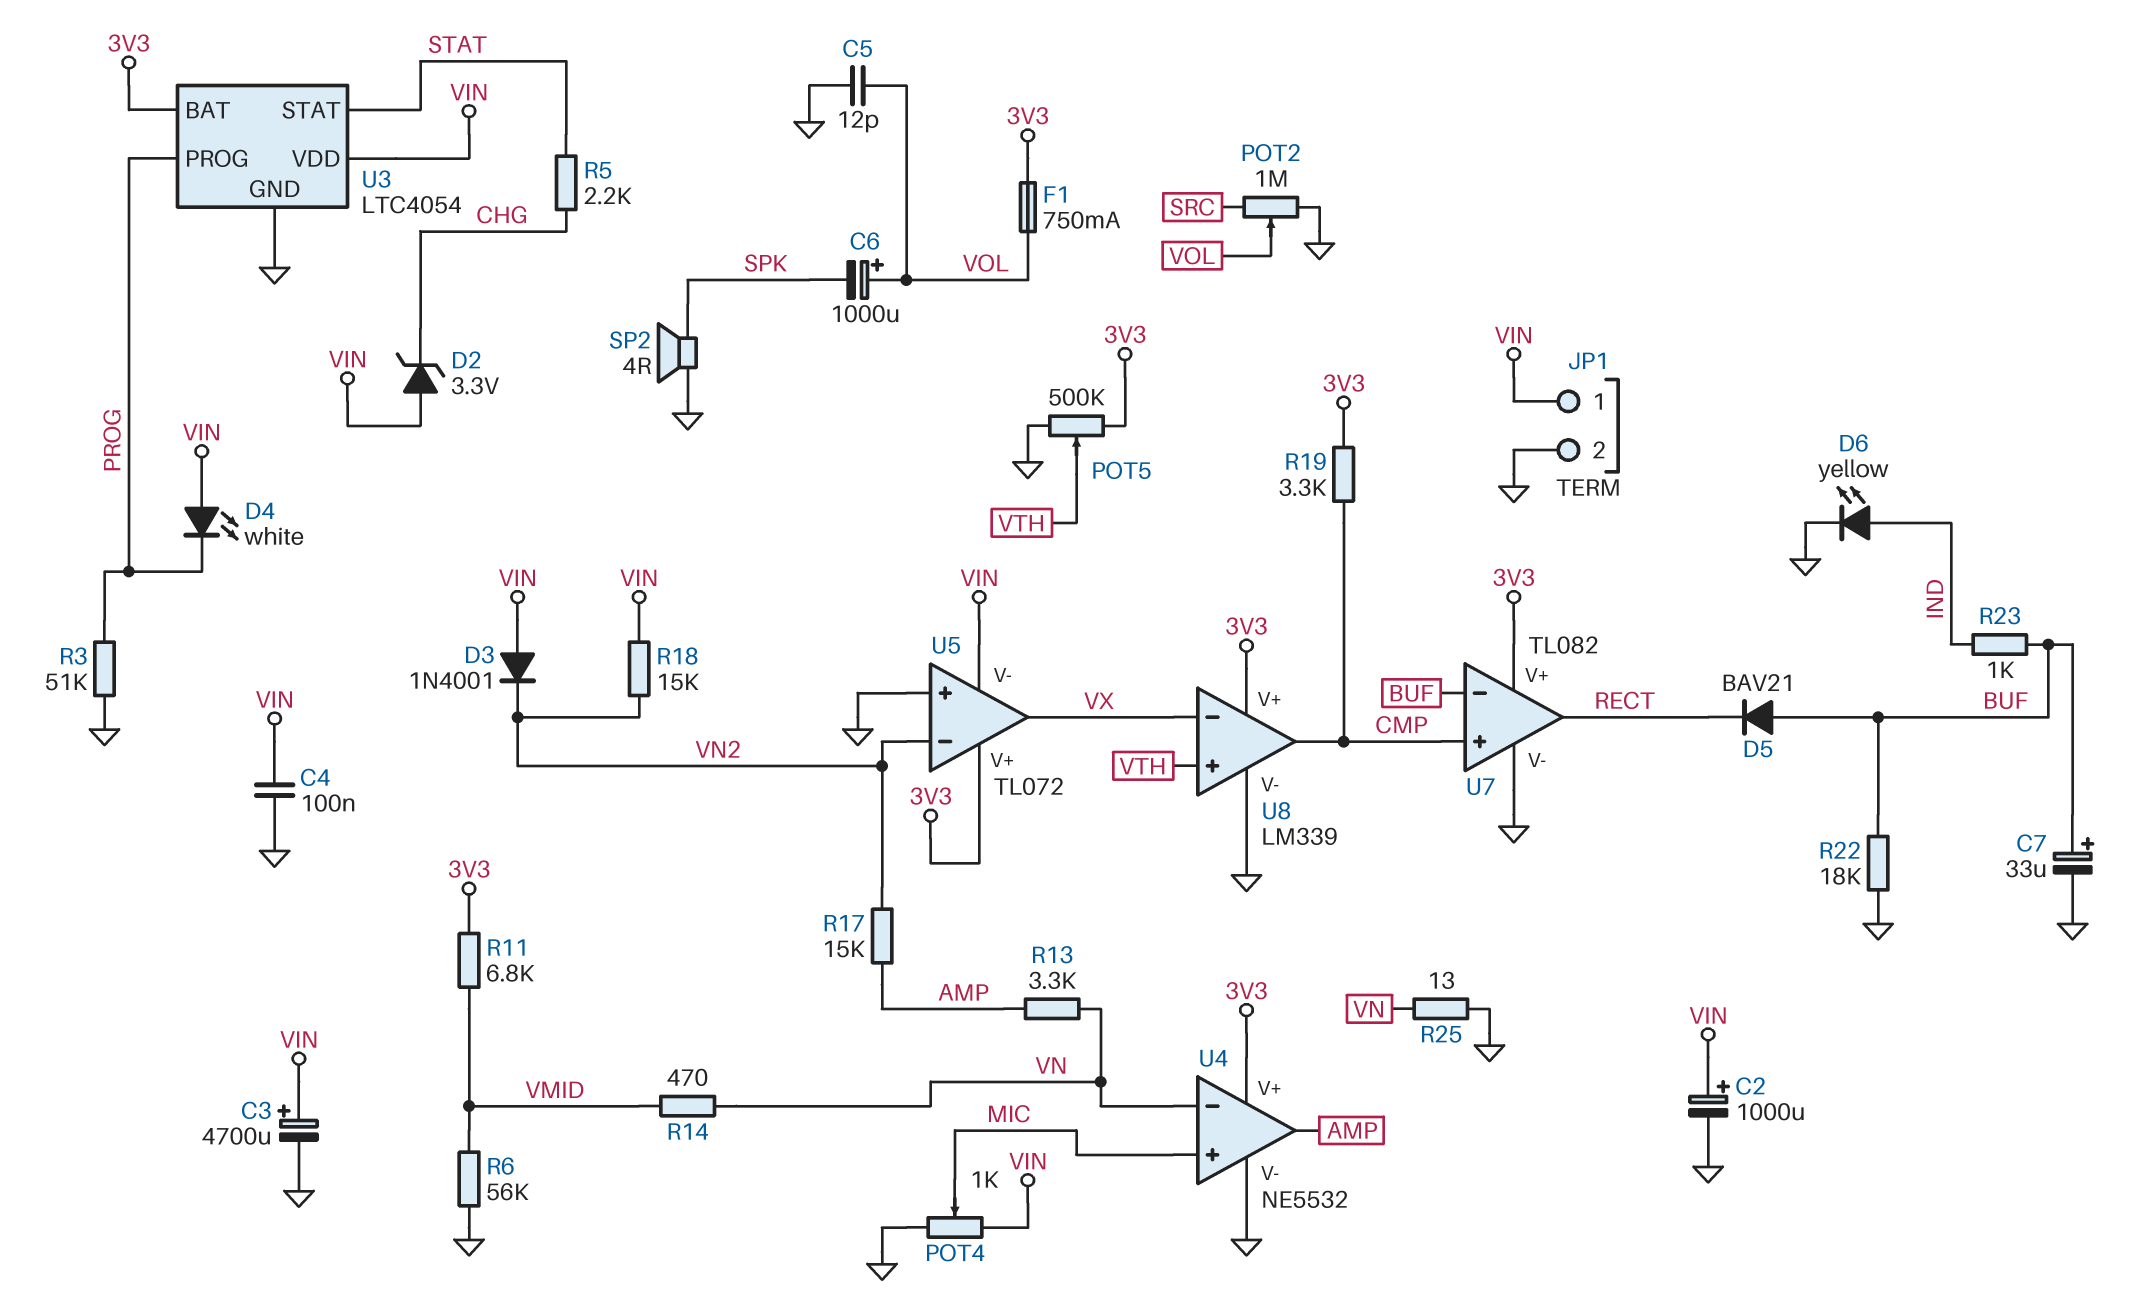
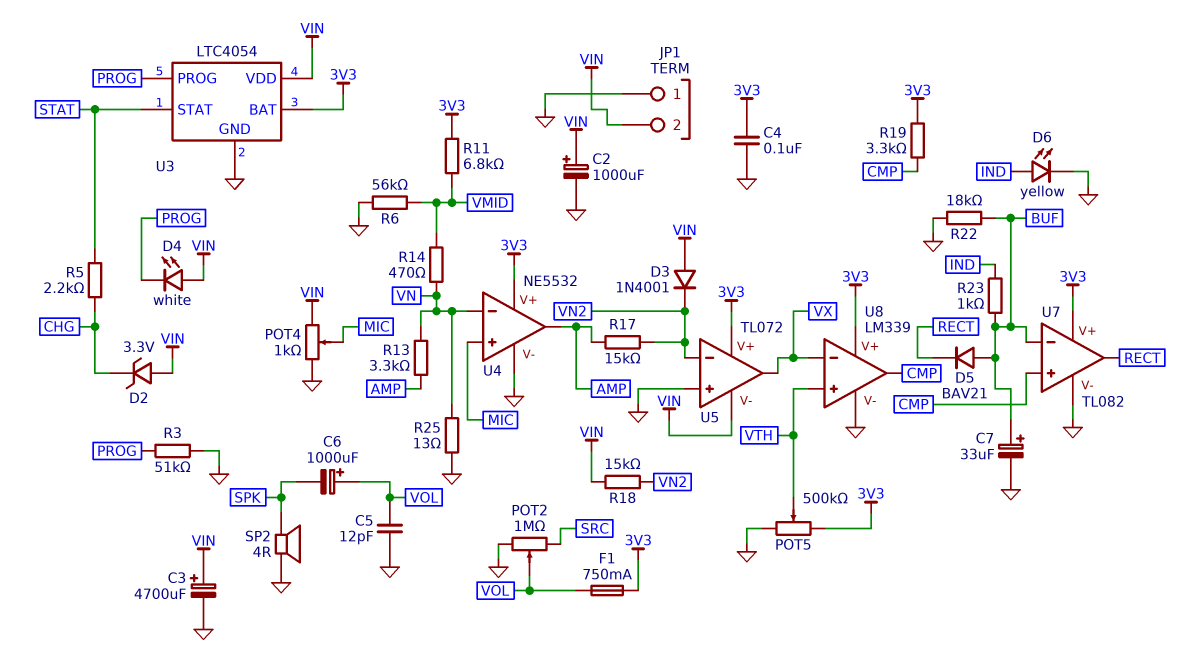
C4: 100nF (GND, VIN) -> 100nF (3V3, GND)
JP1 pin 1: VIN -> GND
JP1 pin 2: GND -> VIN

